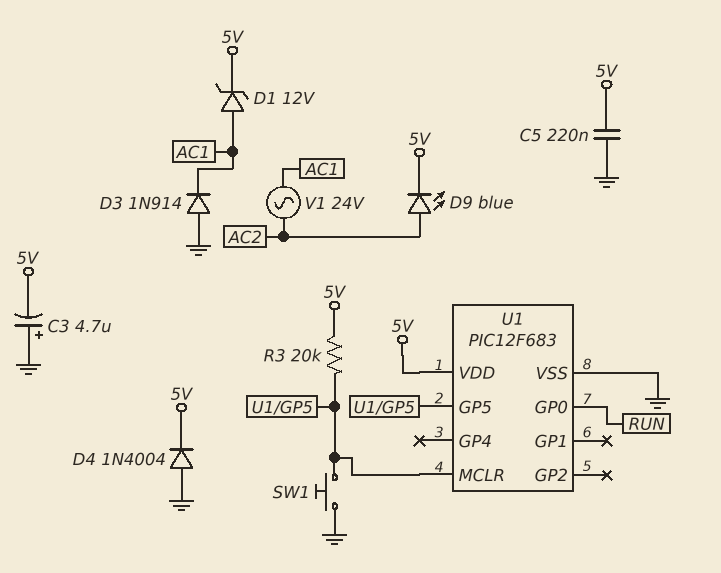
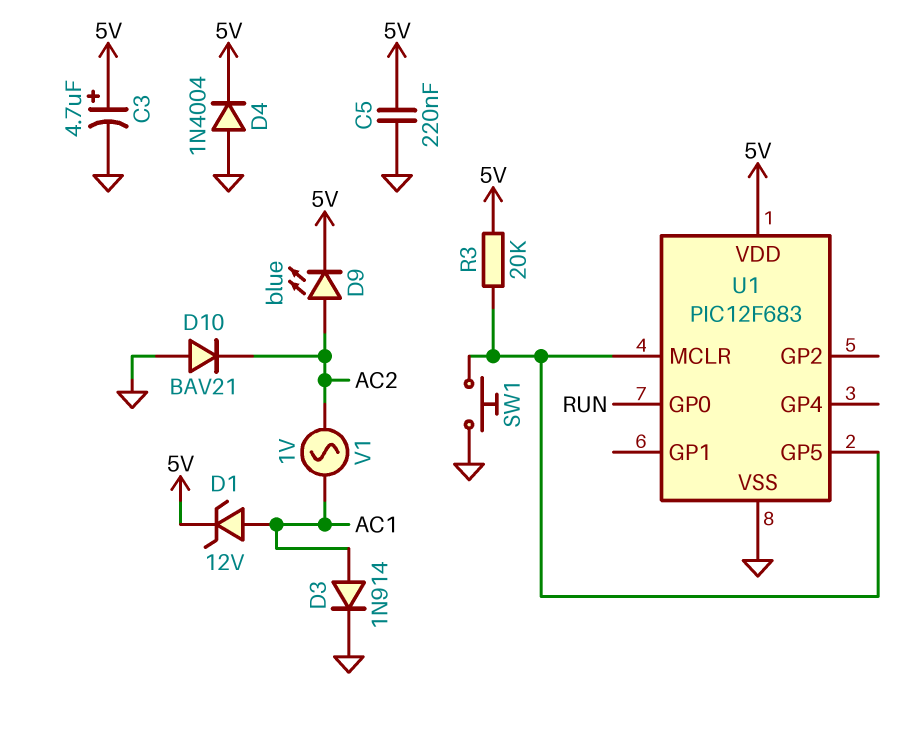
C3: 4.7uF (plus GND, minus 5V) -> 4.7uF (plus 5V, minus GND)
D3: diode 1N914 (A GND, K AC1) -> diode 1N914 (A AC1, K GND)
D10: none -> diode BAV21 (A GND, K AC2)
V1: AC 24V (AC1, AC2) -> AC 1V (AC1, AC2)

